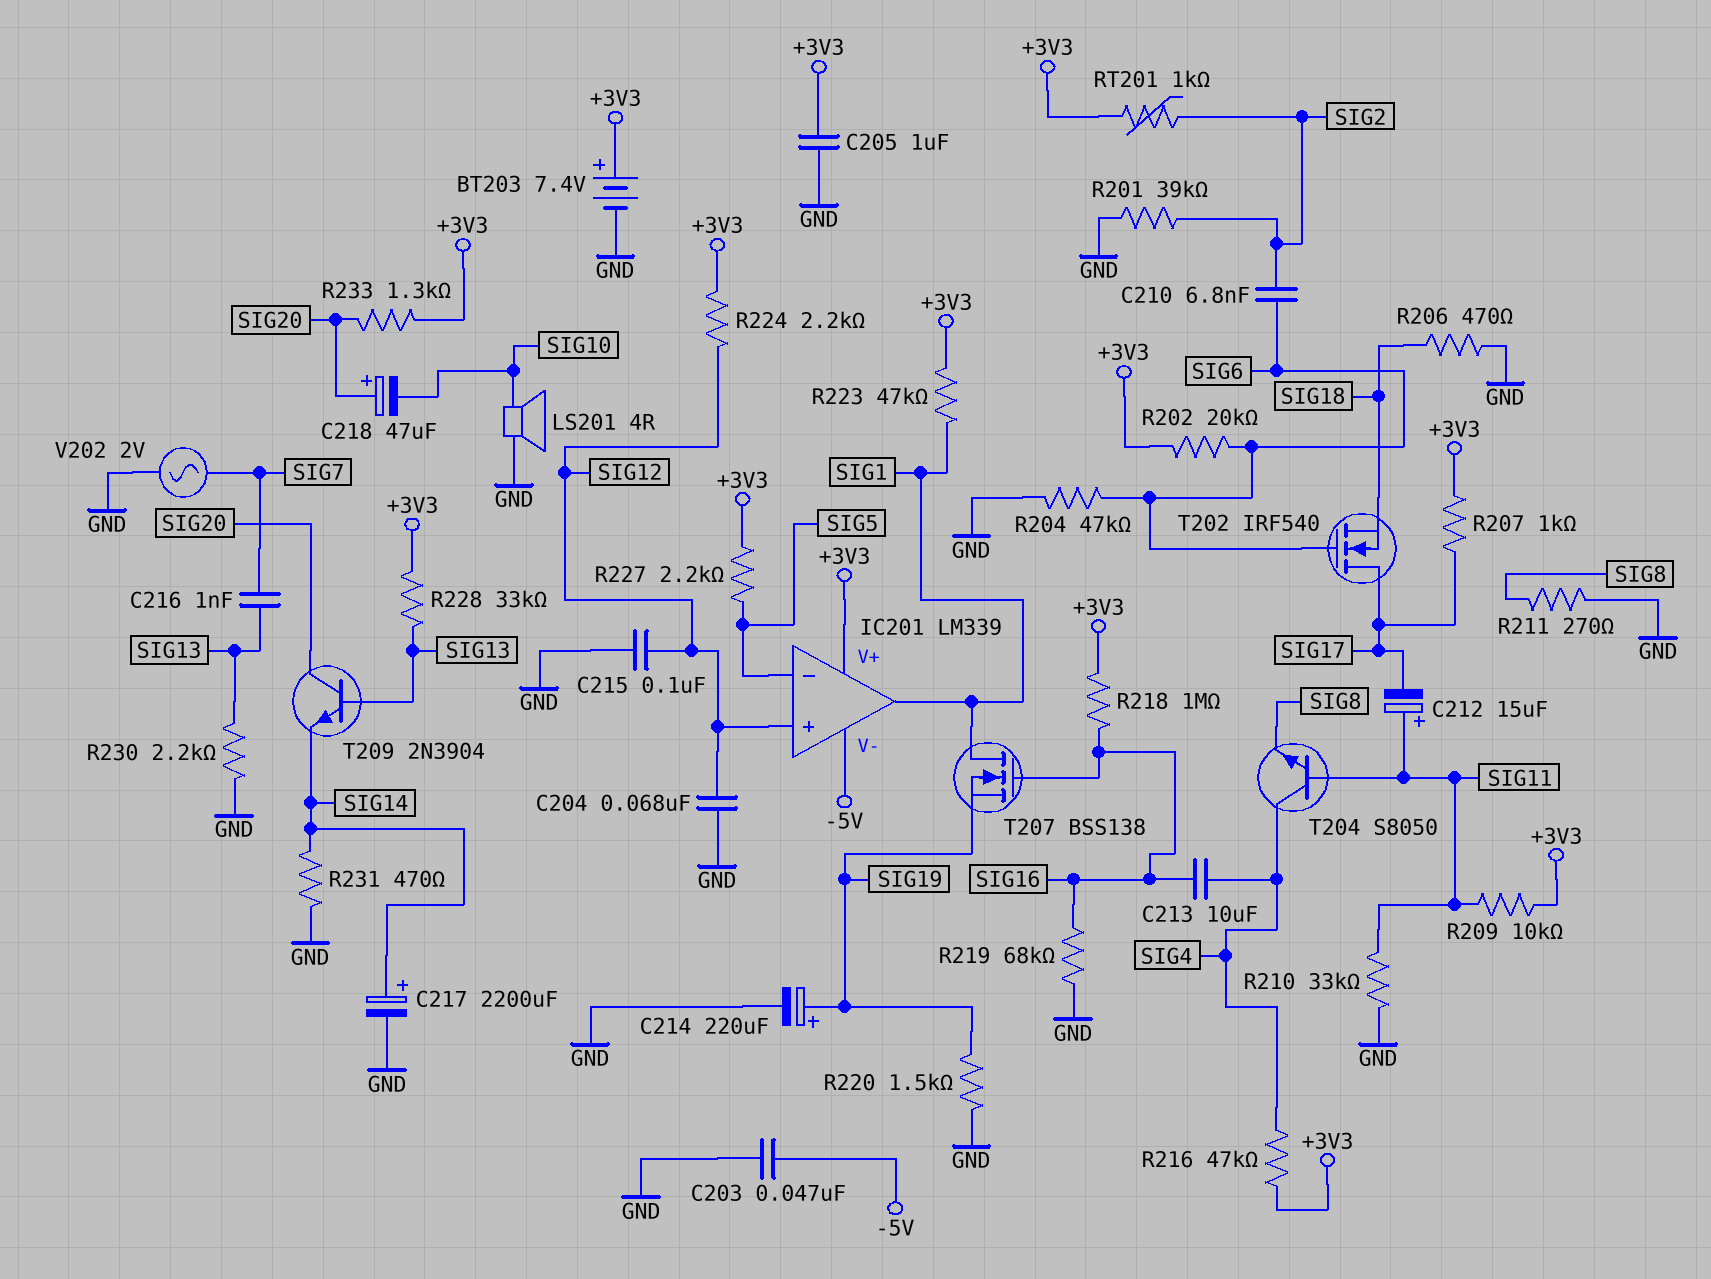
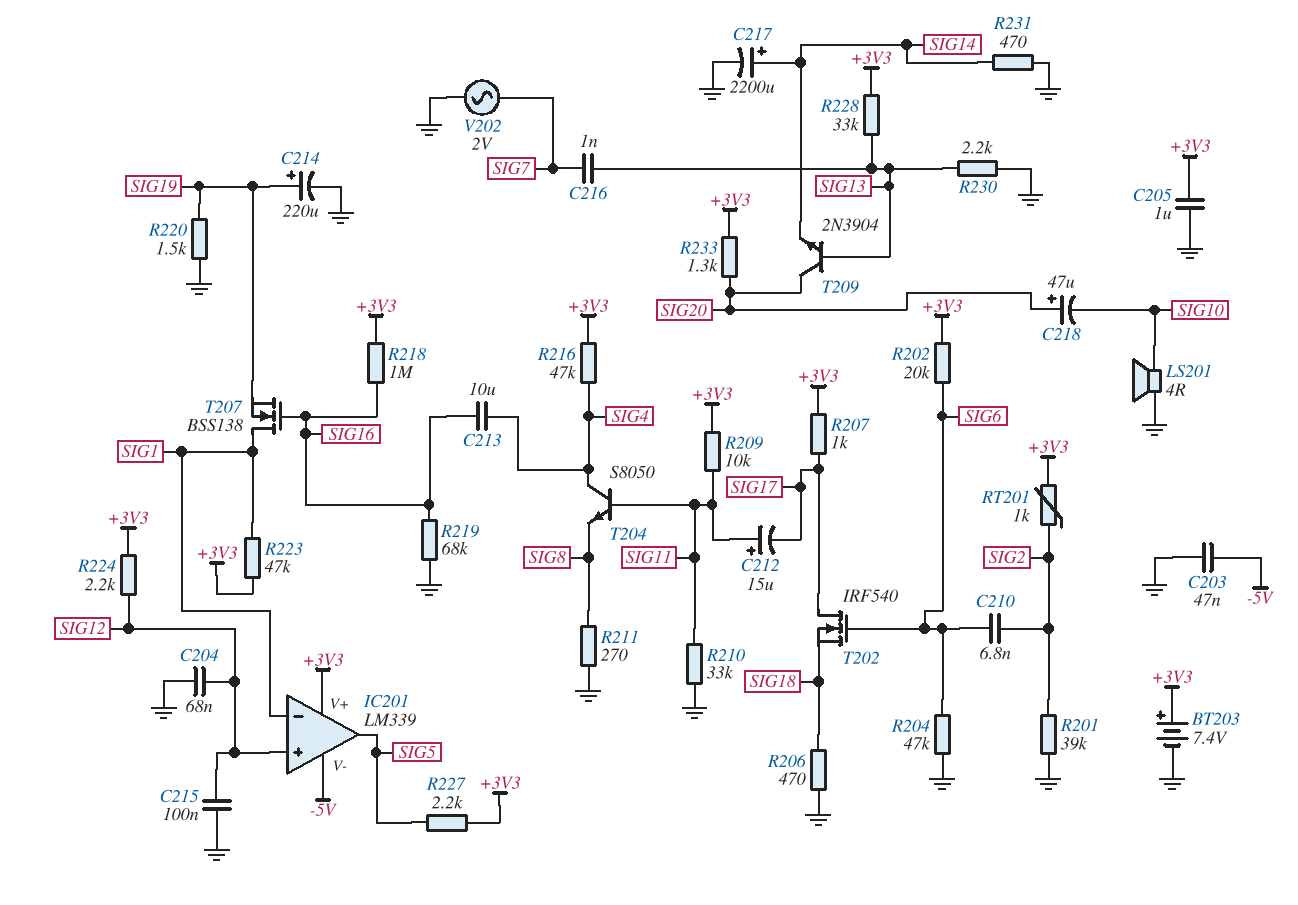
IC201 pin in-: SIG5 -> SIG1
IC201 pin out: SIG1 -> SIG5

